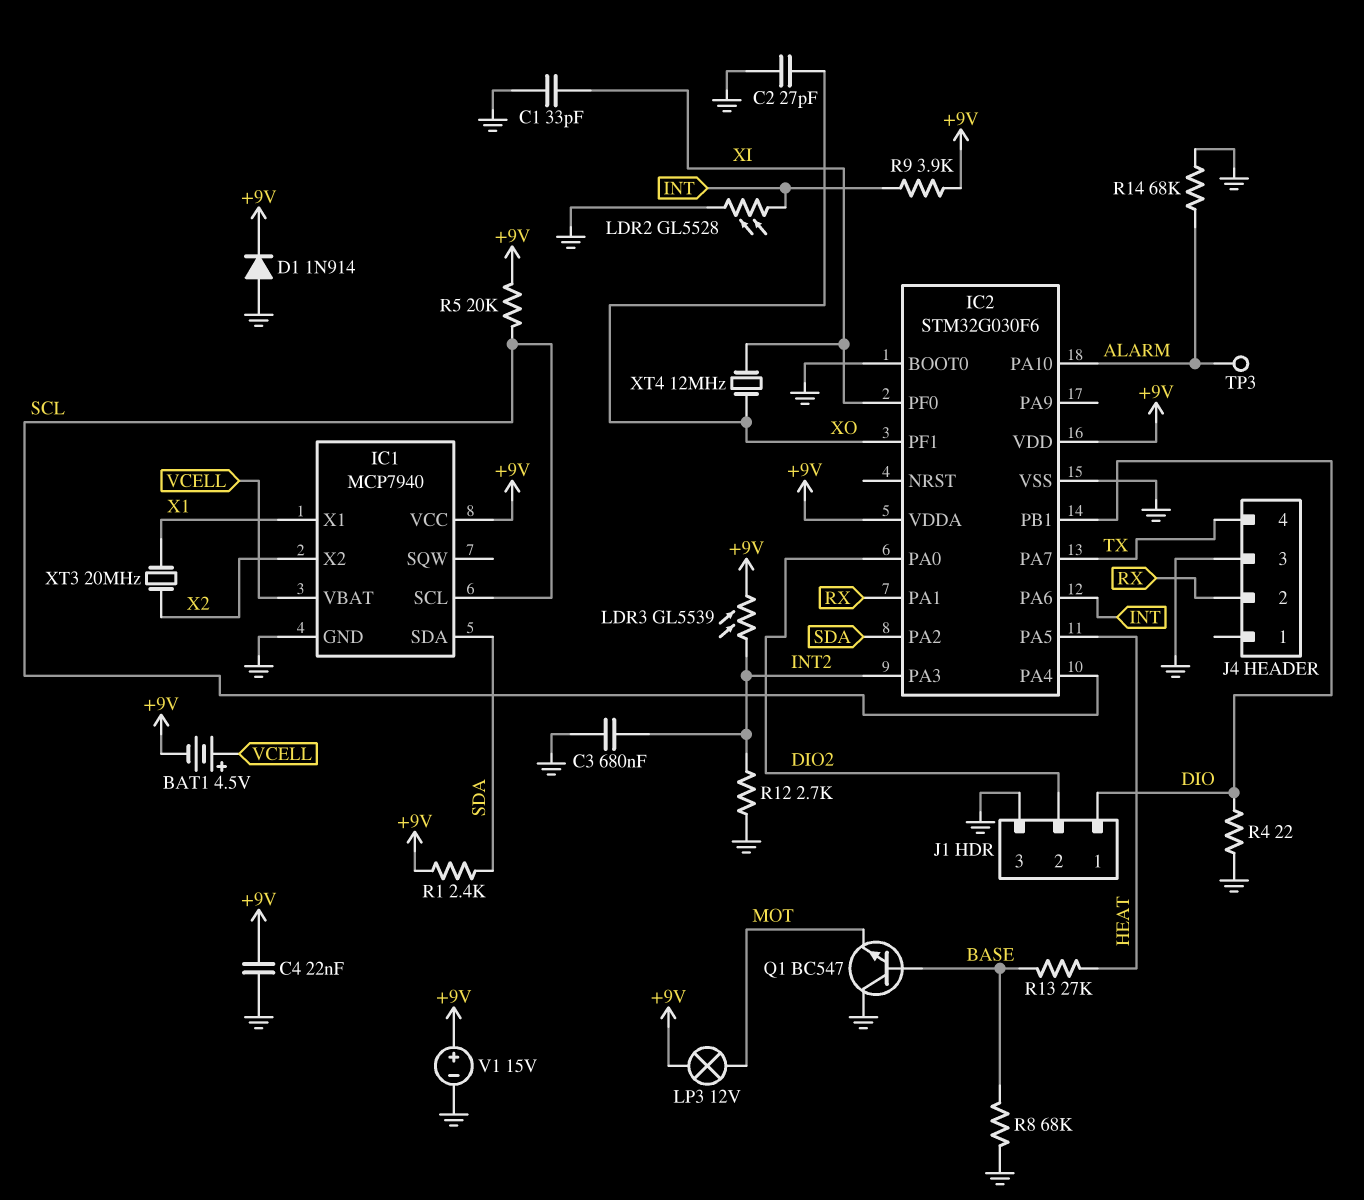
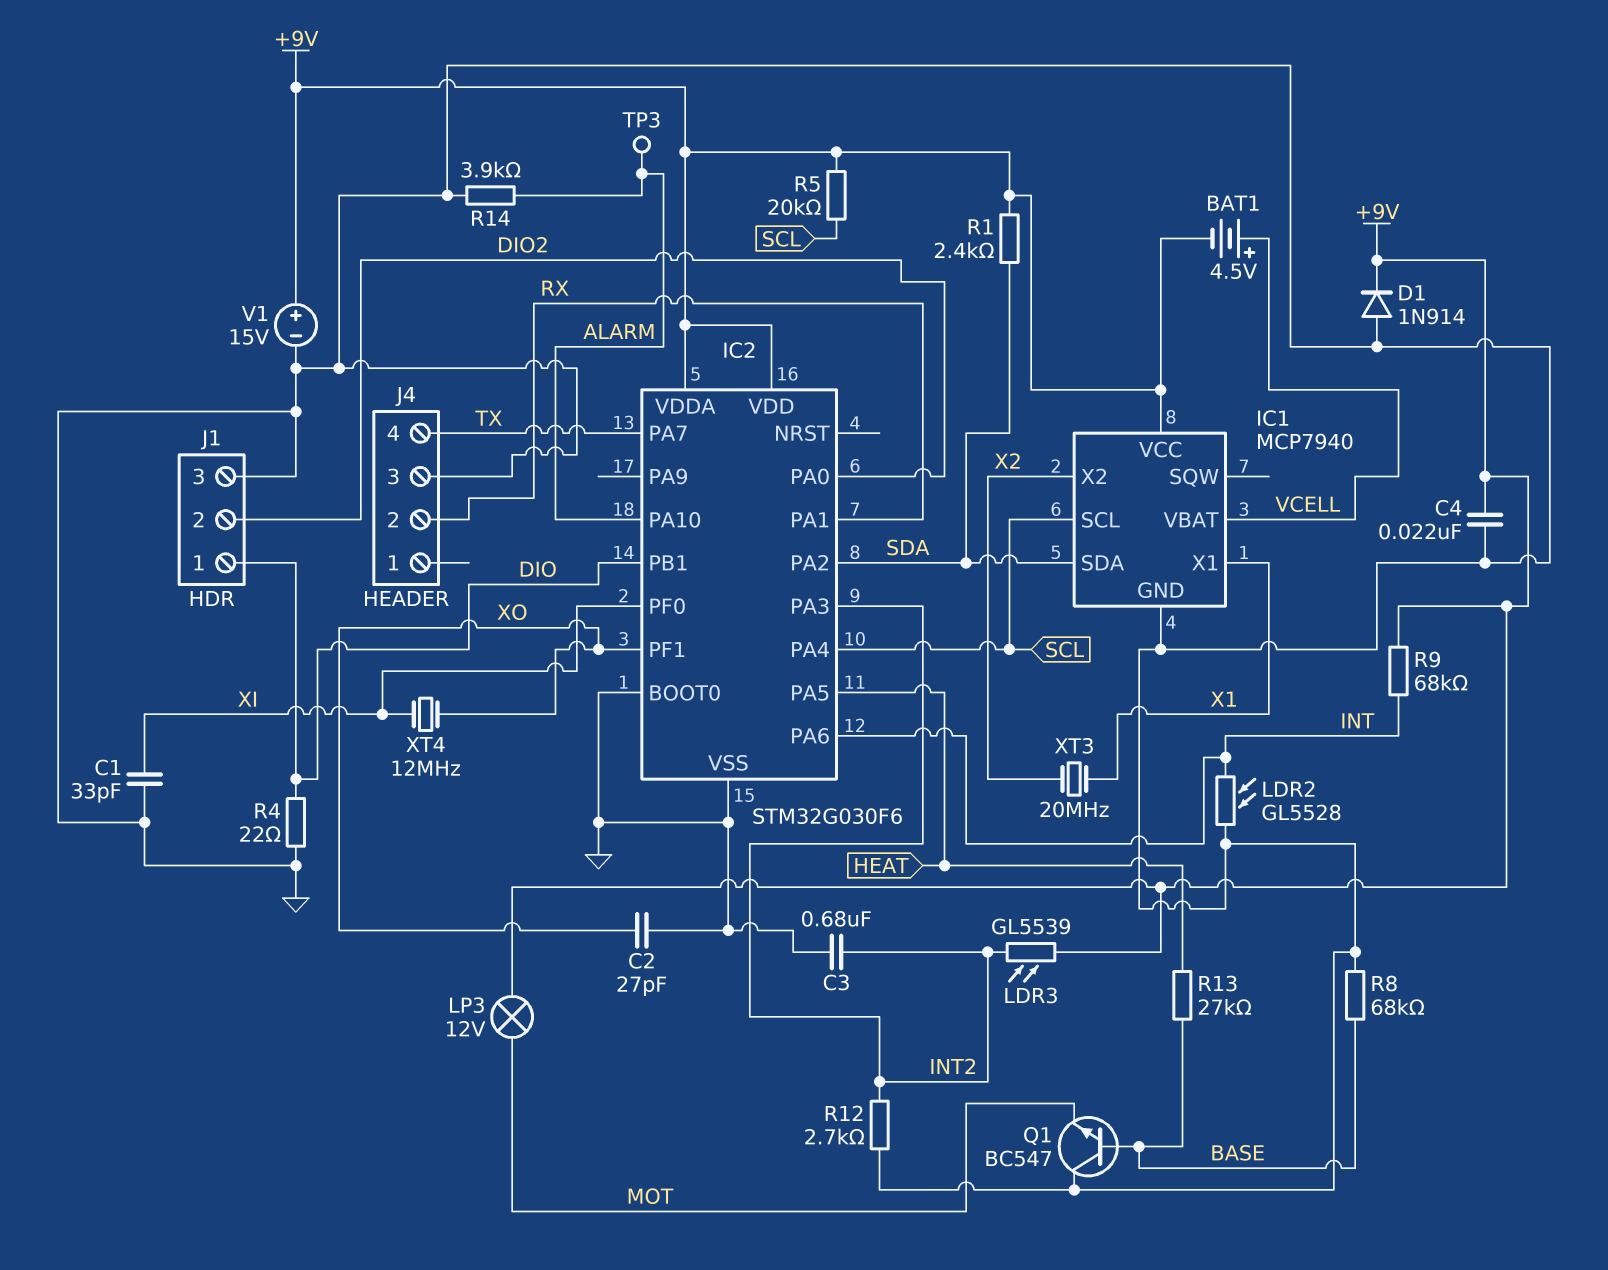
R9: 3.9k (+9V, INT) -> 68k (+9V, INT)
R14: 68k (ALARM, GND) -> 3.9k (ALARM, GND)

